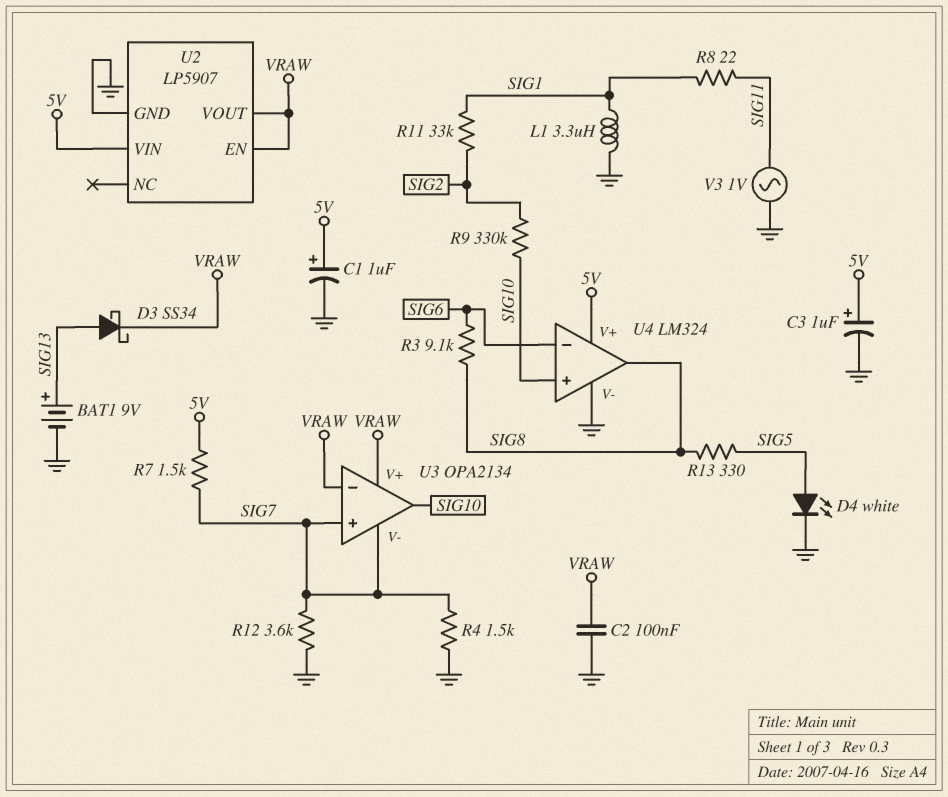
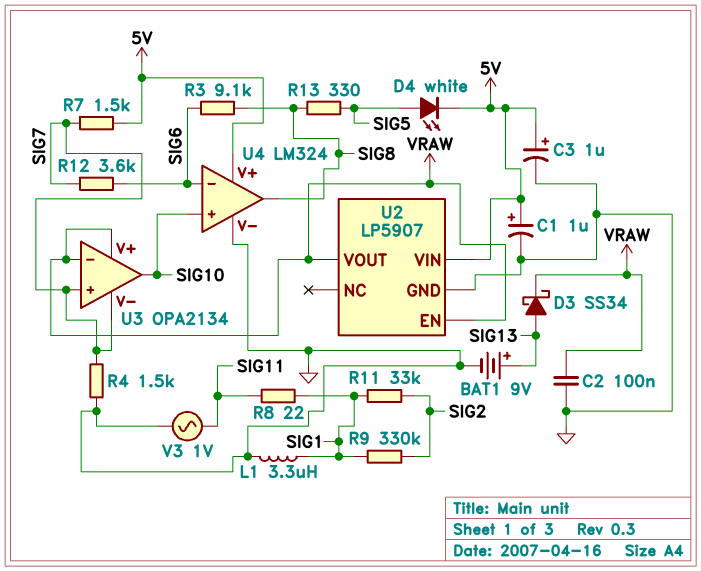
D4: LED white (A SIG5, K GND) -> LED white (A SIG5, K 5V)
R9: 330k (SIG2, SIG10) -> 330k (SIG1, SIG2)
R12: 3.6k (GND, SIG7) -> 3.6k (SIG6, SIG7)

